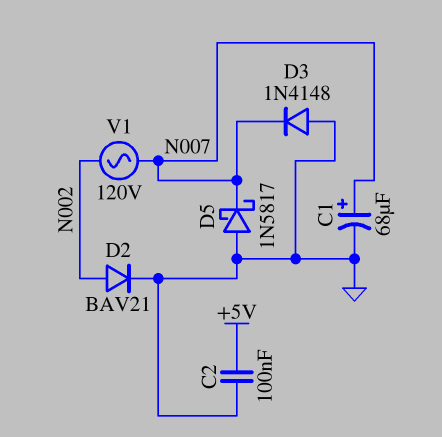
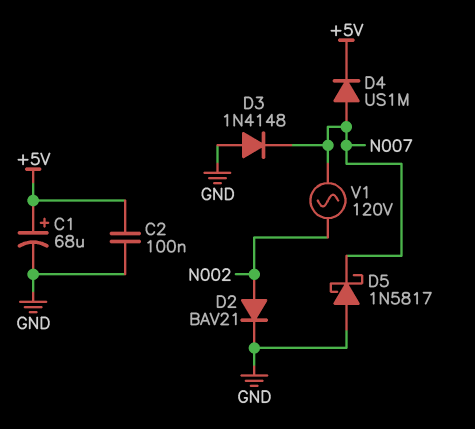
C1: 68uF (plus N007, minus GND) -> 68uF (plus +5V, minus GND)
D4: none -> diode US1M (A N007, K +5V)

